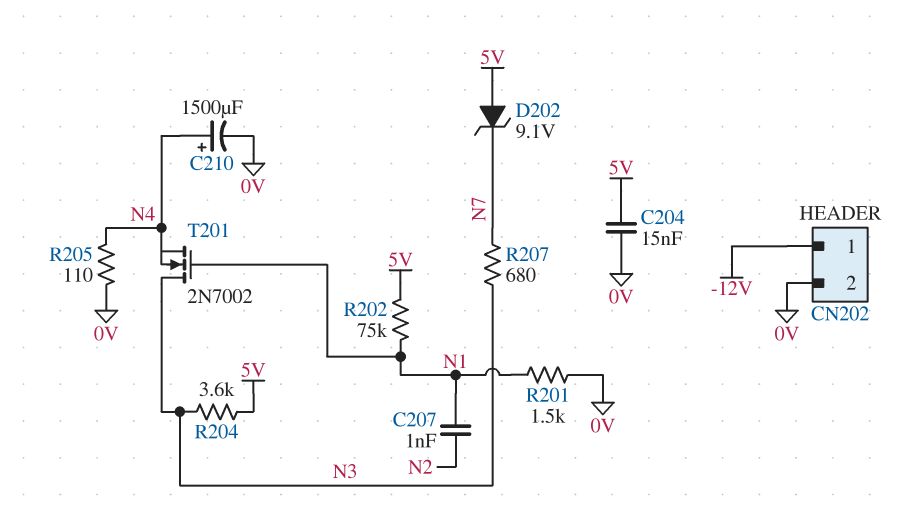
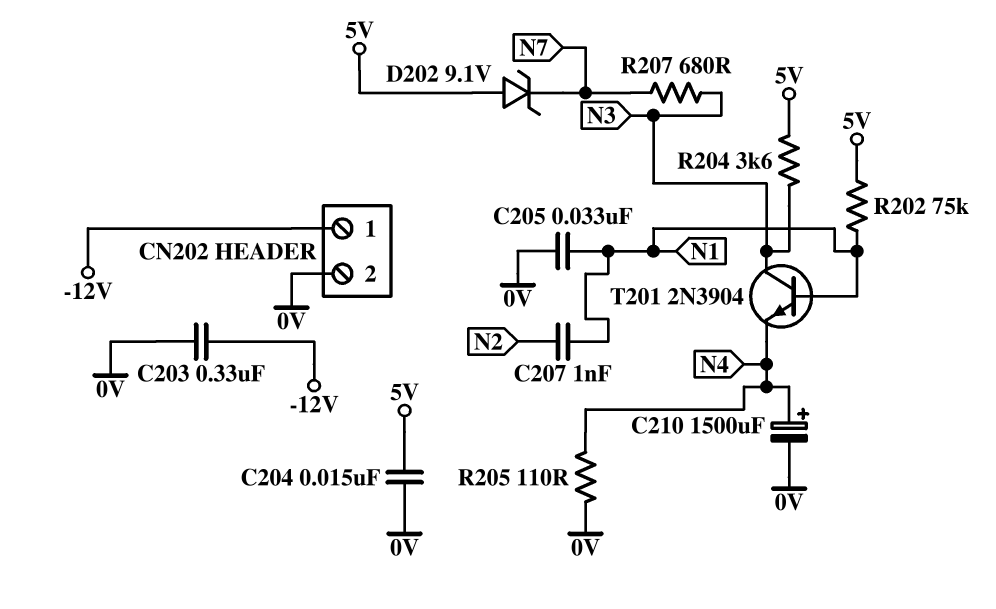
C203: none -> 330nF (-12V, 0V)
C205: none -> 33nF (0V, N1)
R201: 1.5k (0V, N1) -> none
T201: NMOS 2N7002 (G N1, D N3, S N4) -> NPN 2N3904 (B N1, C N3, E N4)

